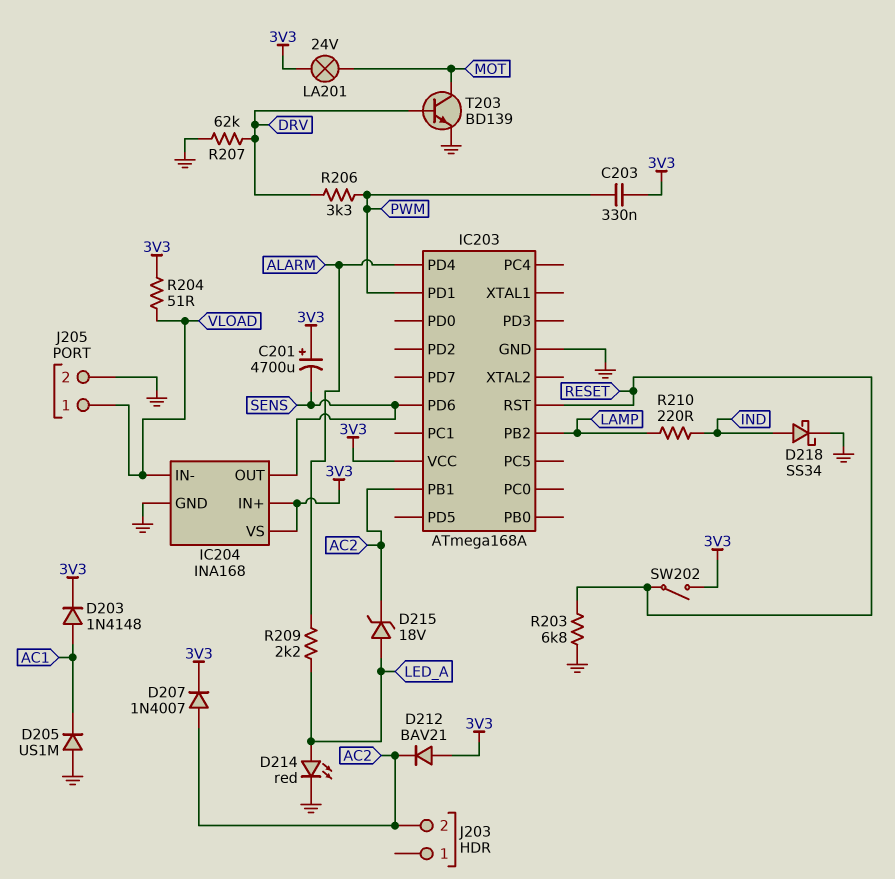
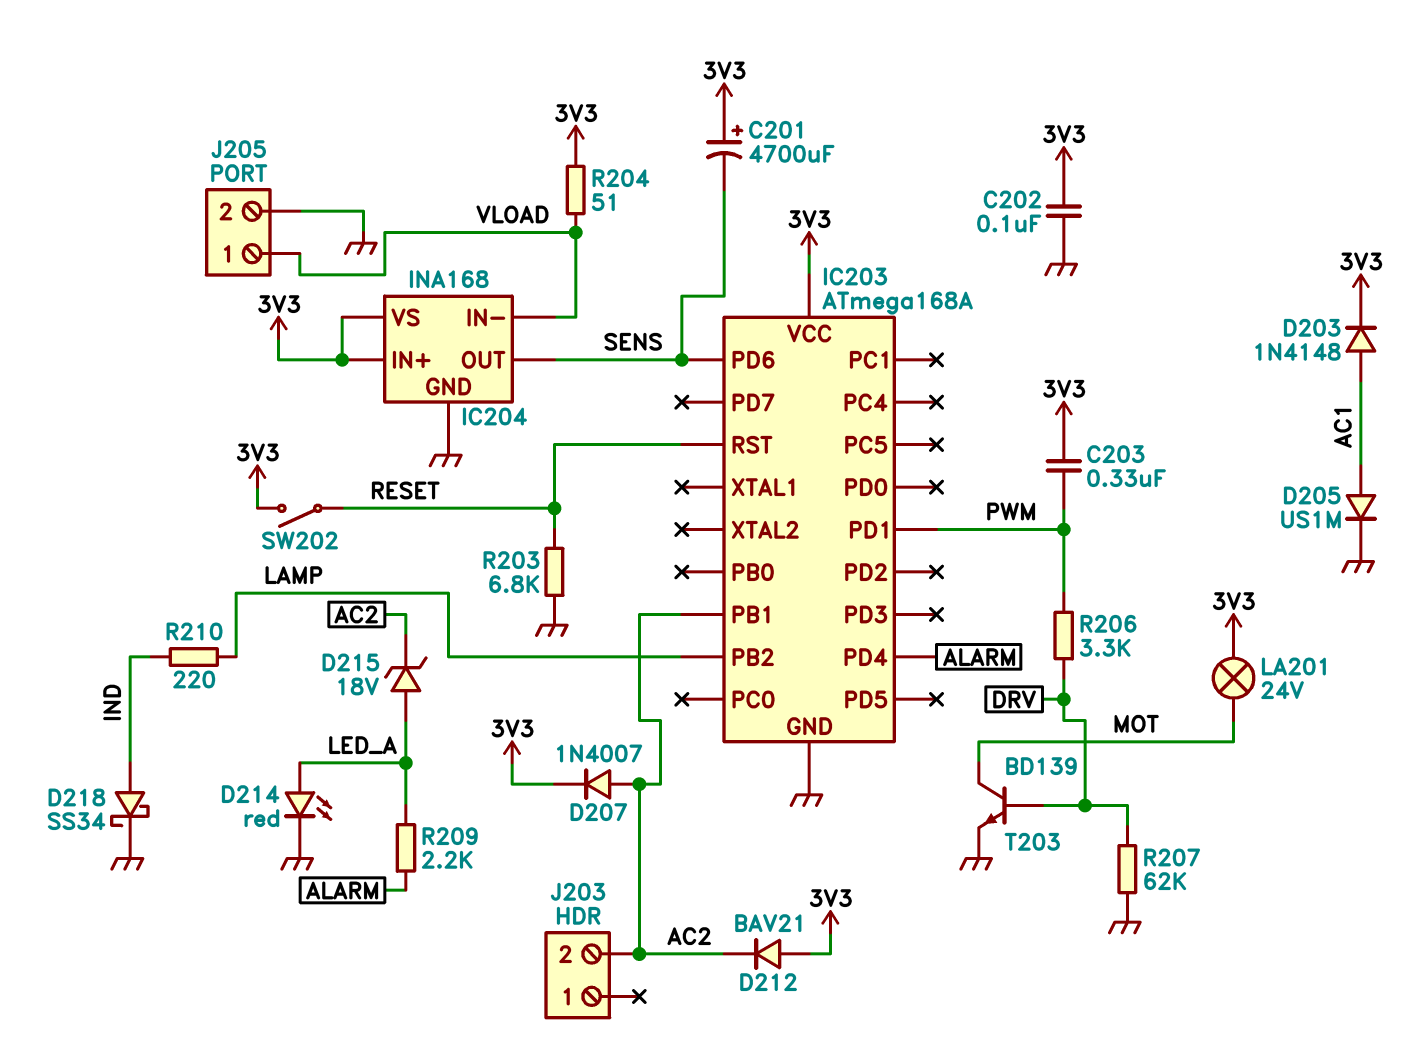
C202: none -> 100nF (3V3, GND)
D205: diode US1M (A GND, K AC1) -> diode US1M (A AC1, K GND)

